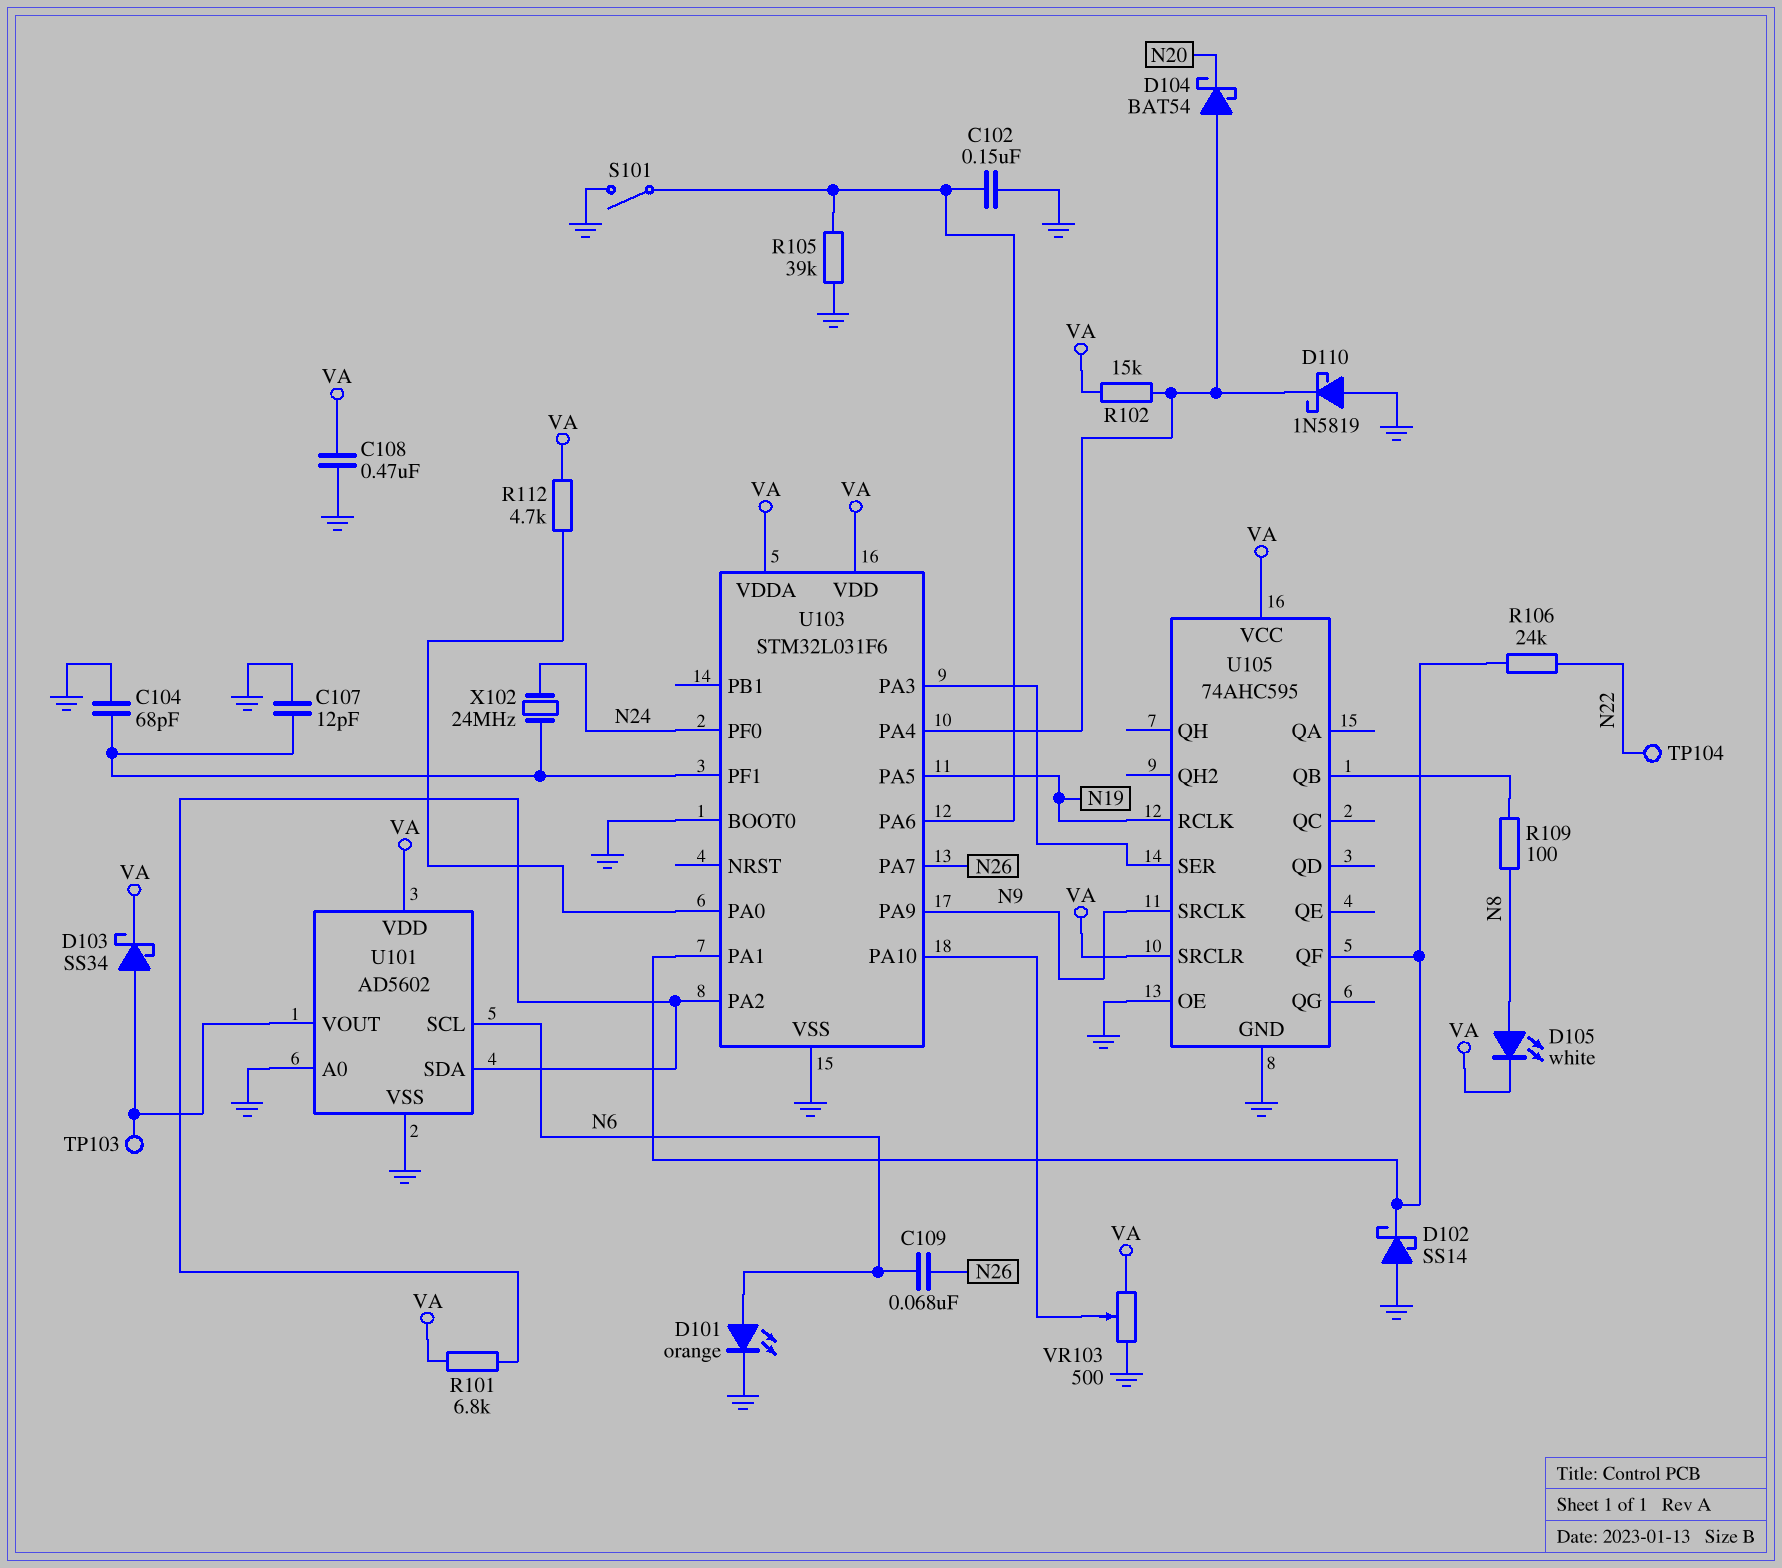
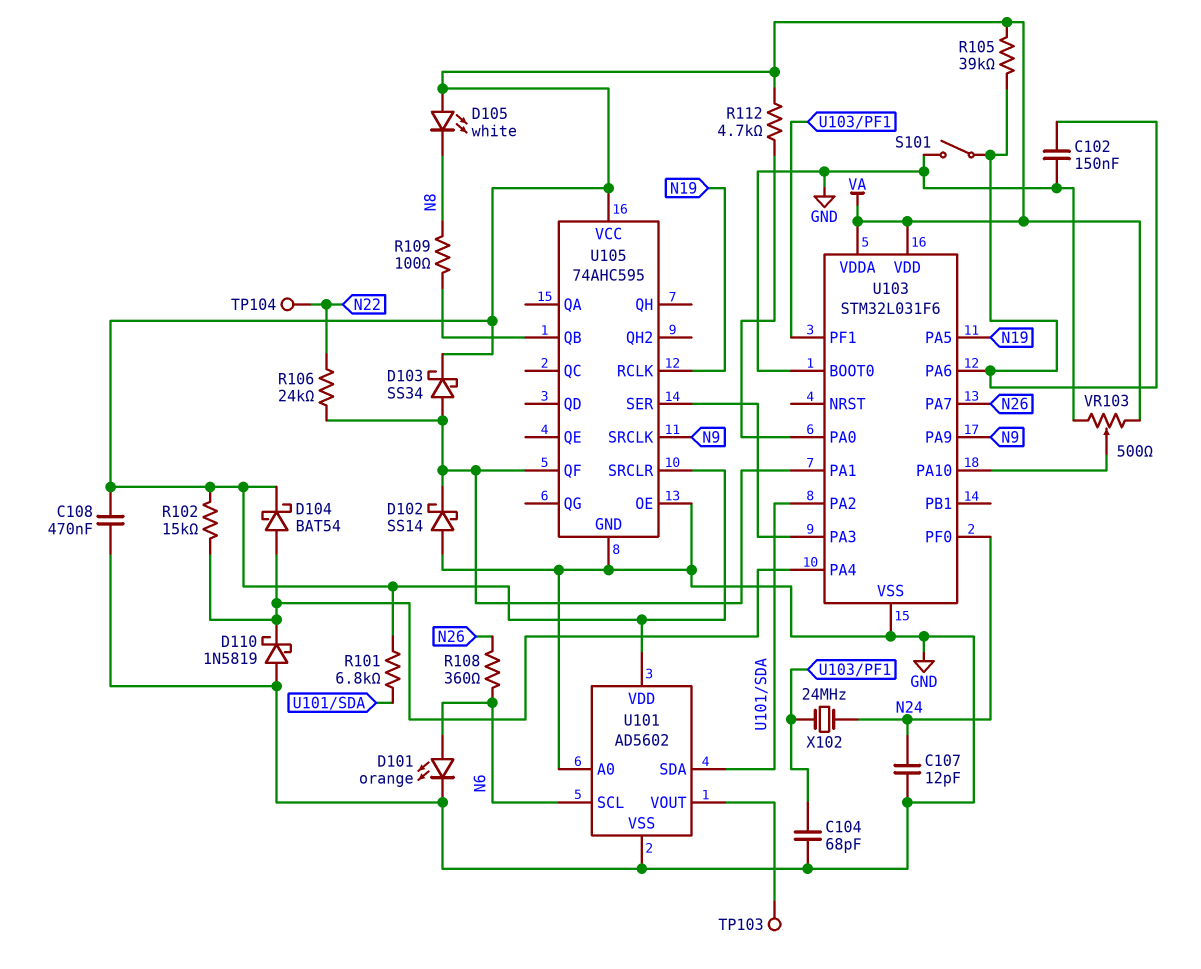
C107: 12pF (GND, U103/PF1) -> 12pF (GND, N24)
C109: 68nF (N6, N26) -> none
D103: schottky SS34 (A U101/VOUT, K VA) -> schottky SS34 (A U103/PA1, K VA)
D104: schottky BAT54 (A U103/PA4, K N20) -> schottky BAT54 (A U103/PA4, K VA)
D105: LED white (A N8, K VA) -> LED white (A VA, K N8)
R105: 39k (GND, U103/PA6) -> 39k (U103/PA6, VA)
R108: none -> 360 (N6, N26)

